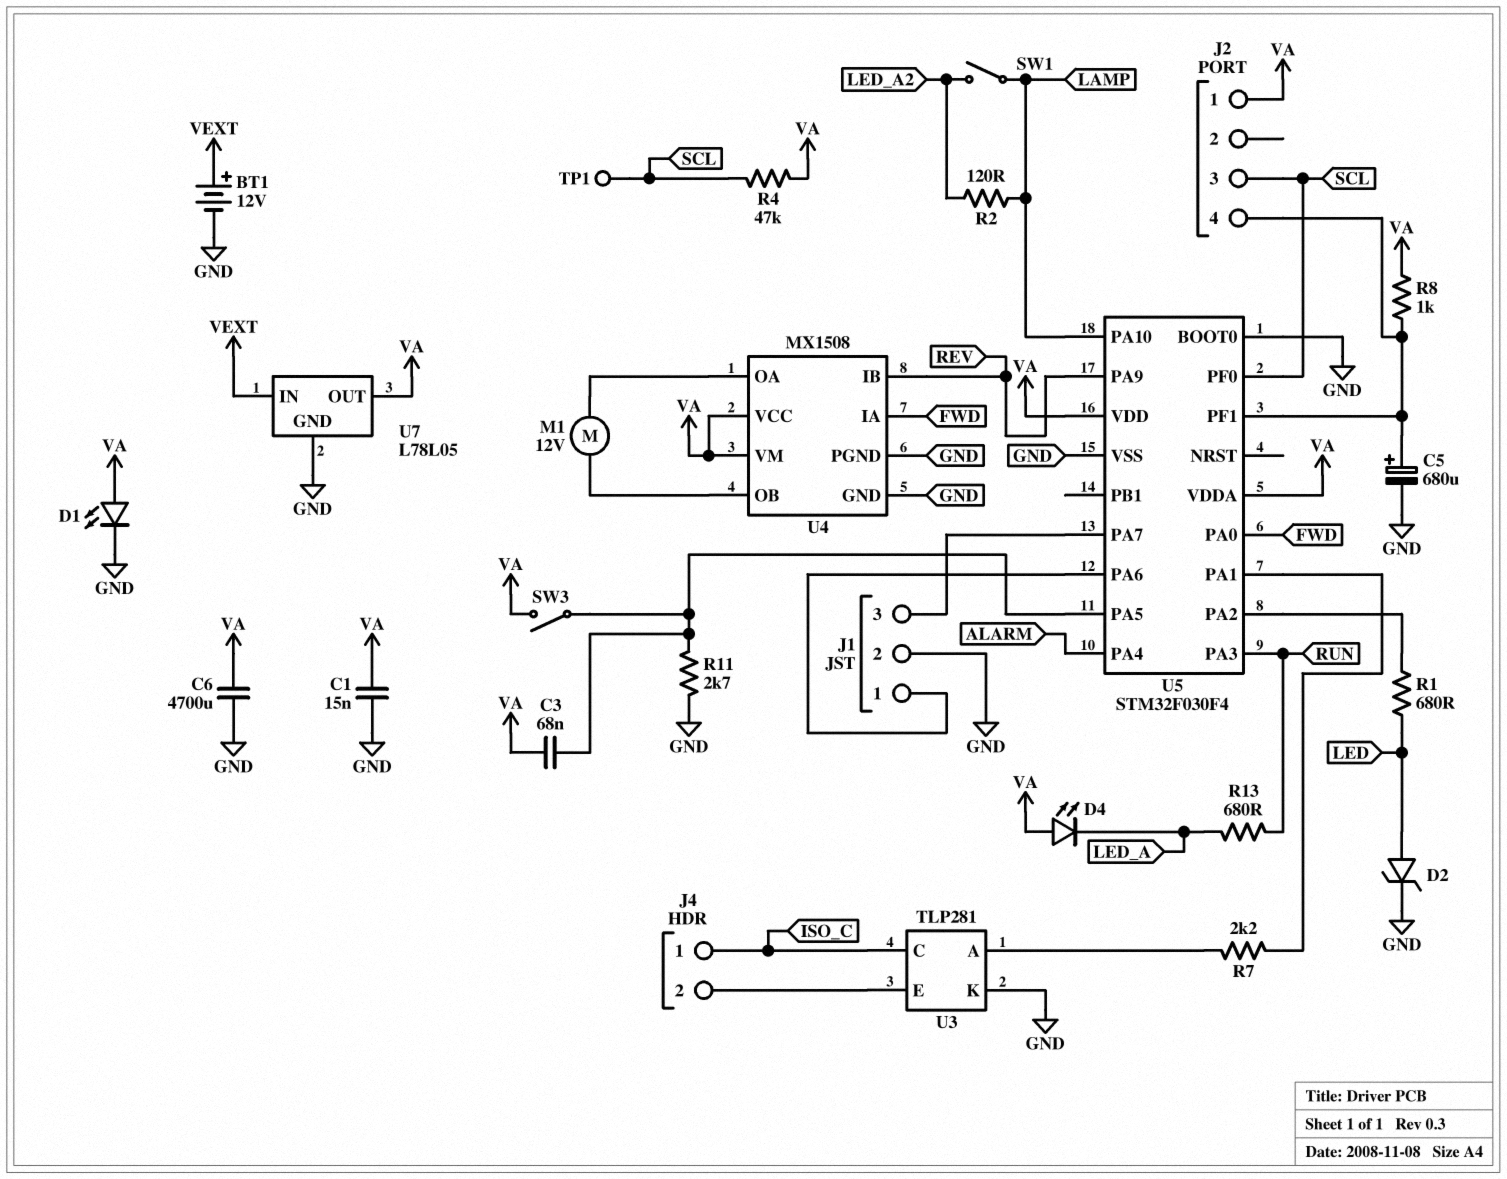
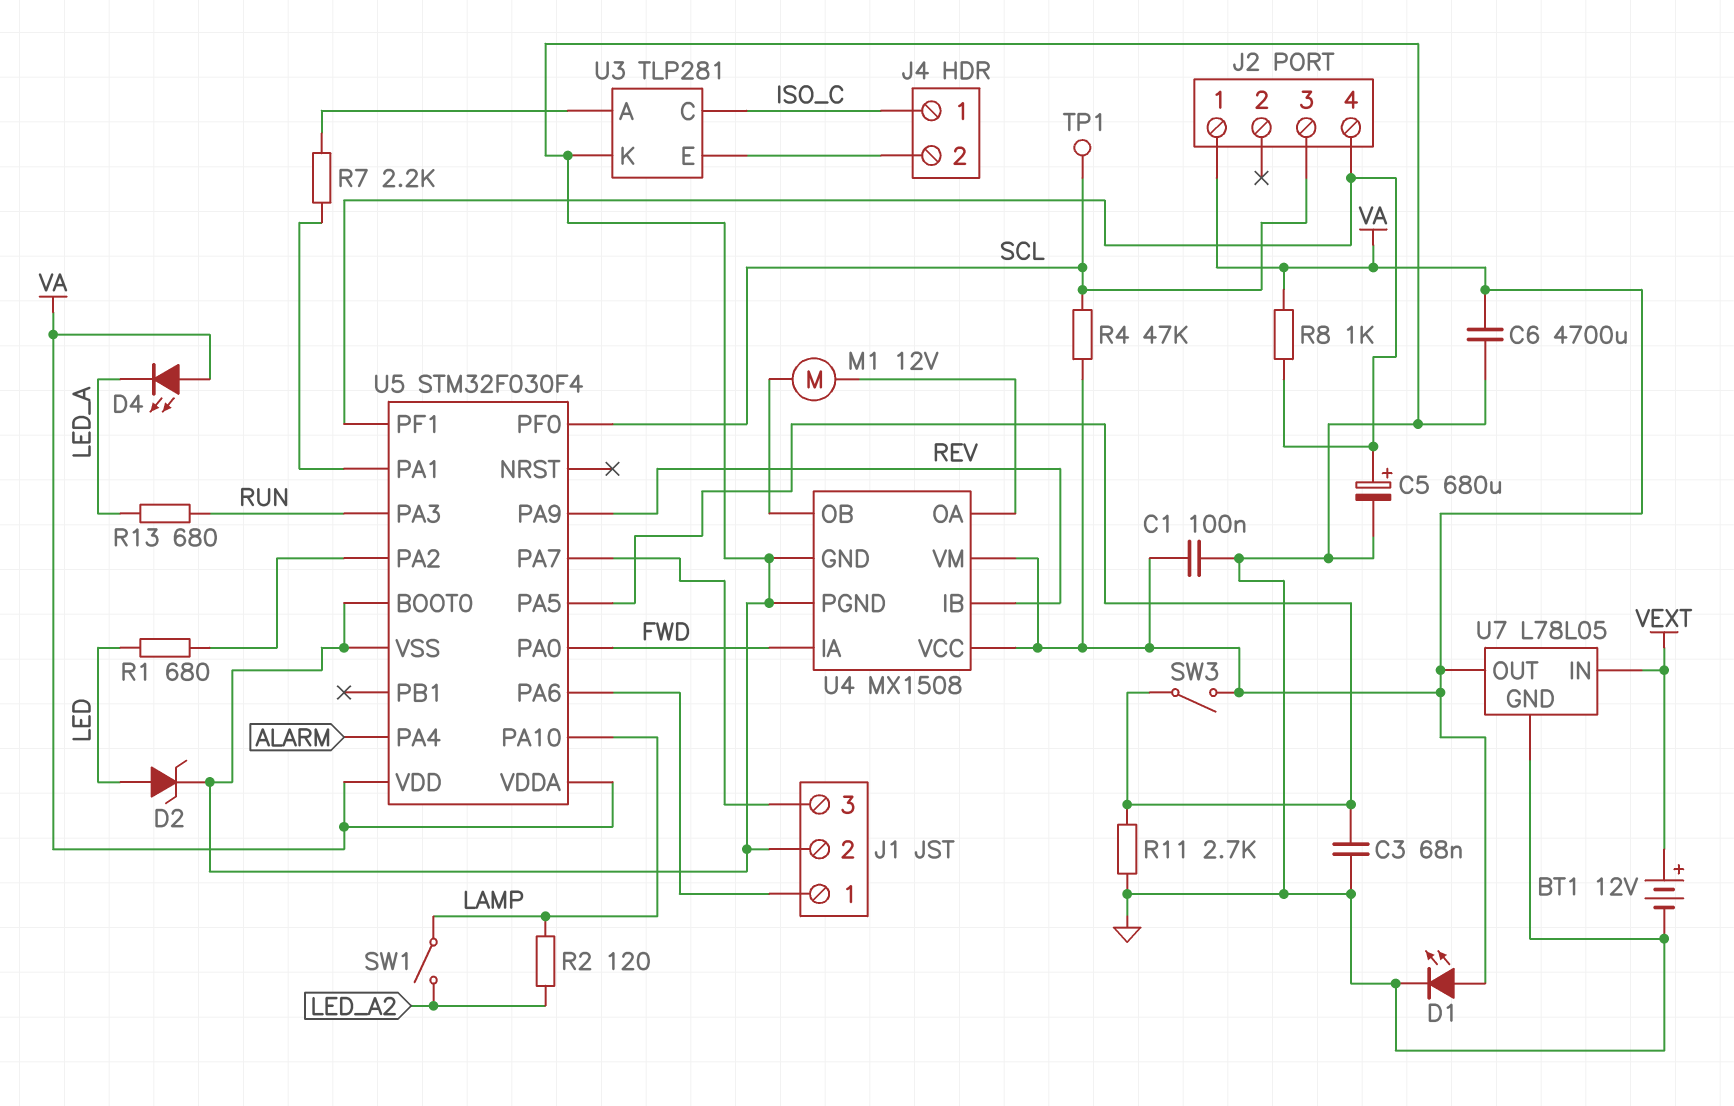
C1: 15nF (GND, VA) -> 100nF (GND, VA)
C3: 68nF (U5/PA5, VA) -> 68nF (GND, U5/PA5)

